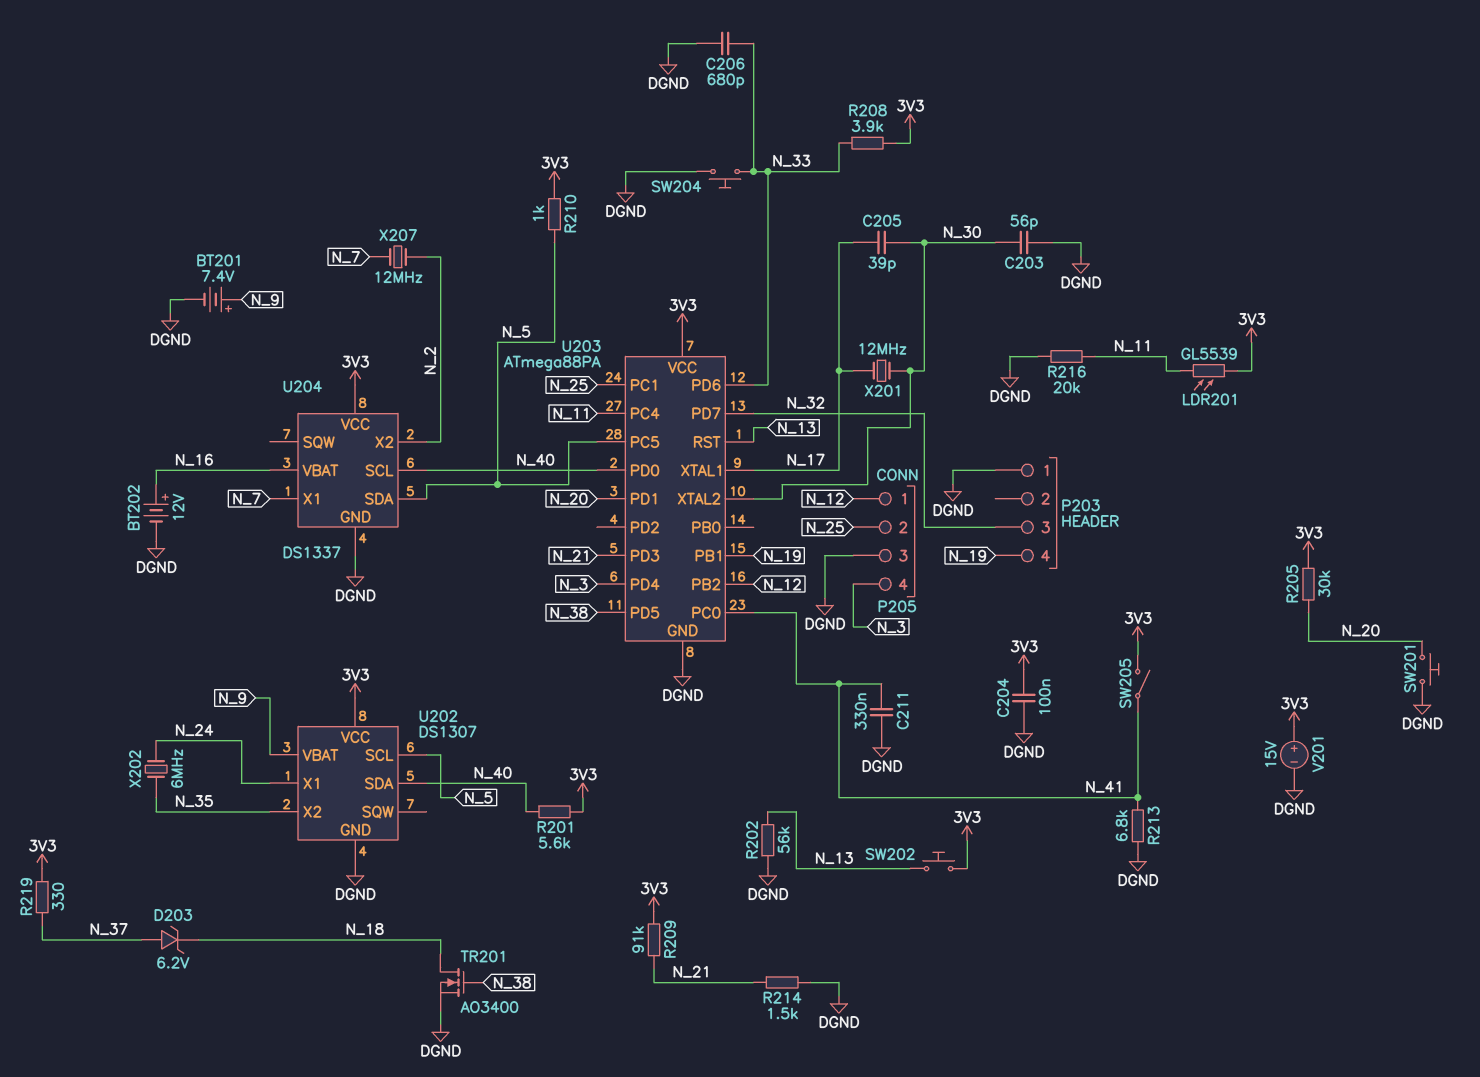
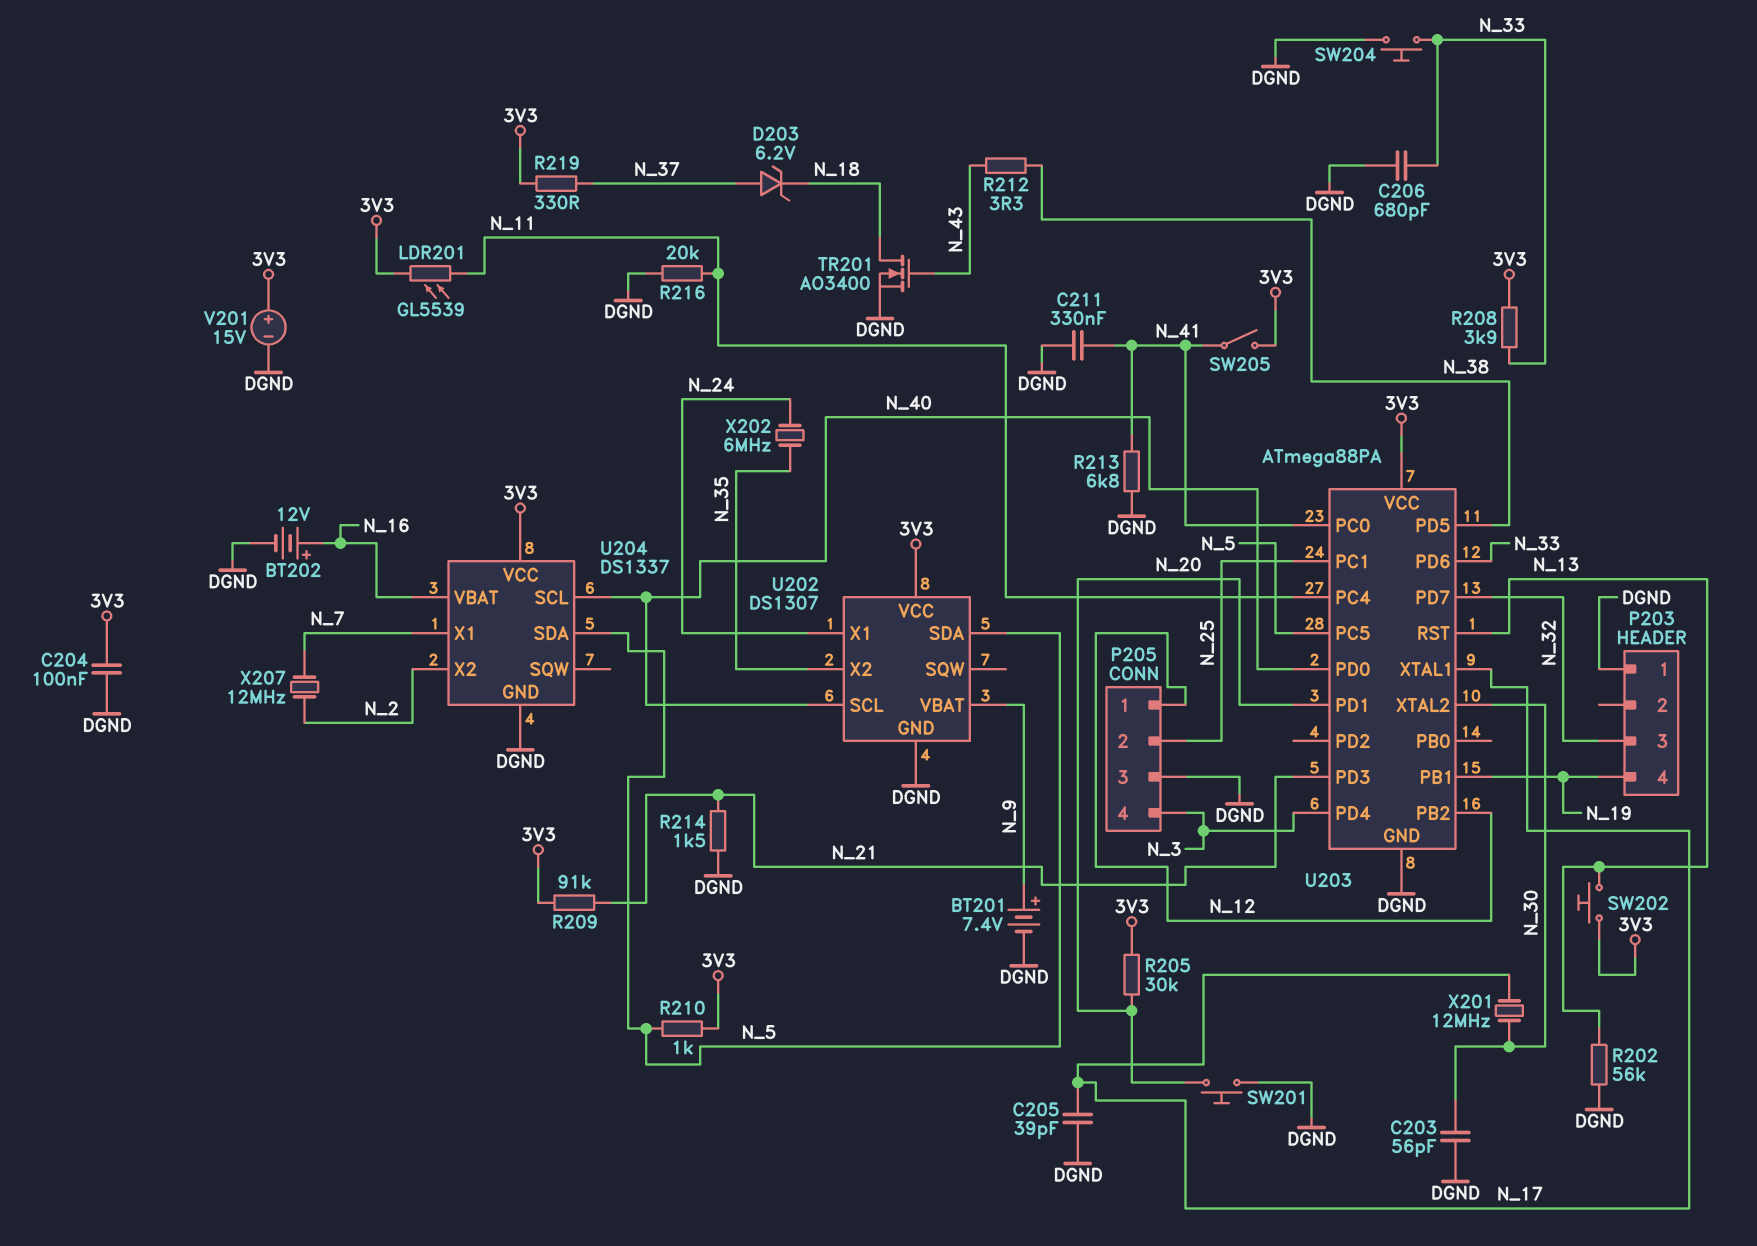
C205: 39pF (N_17, N_30) -> 39pF (DGND, N_17)
R201: 5.6k (3V3, N_40) -> none
R212: none -> 3.3 (N_38, N_43)
TR201: NMOS AO3400 (G N_38, D N_18, S DGND) -> NMOS AO3400 (G N_43, D N_18, S DGND)
U202 pin SCL: N_5 -> N_40
U202 pin SDA: N_40 -> N_5

